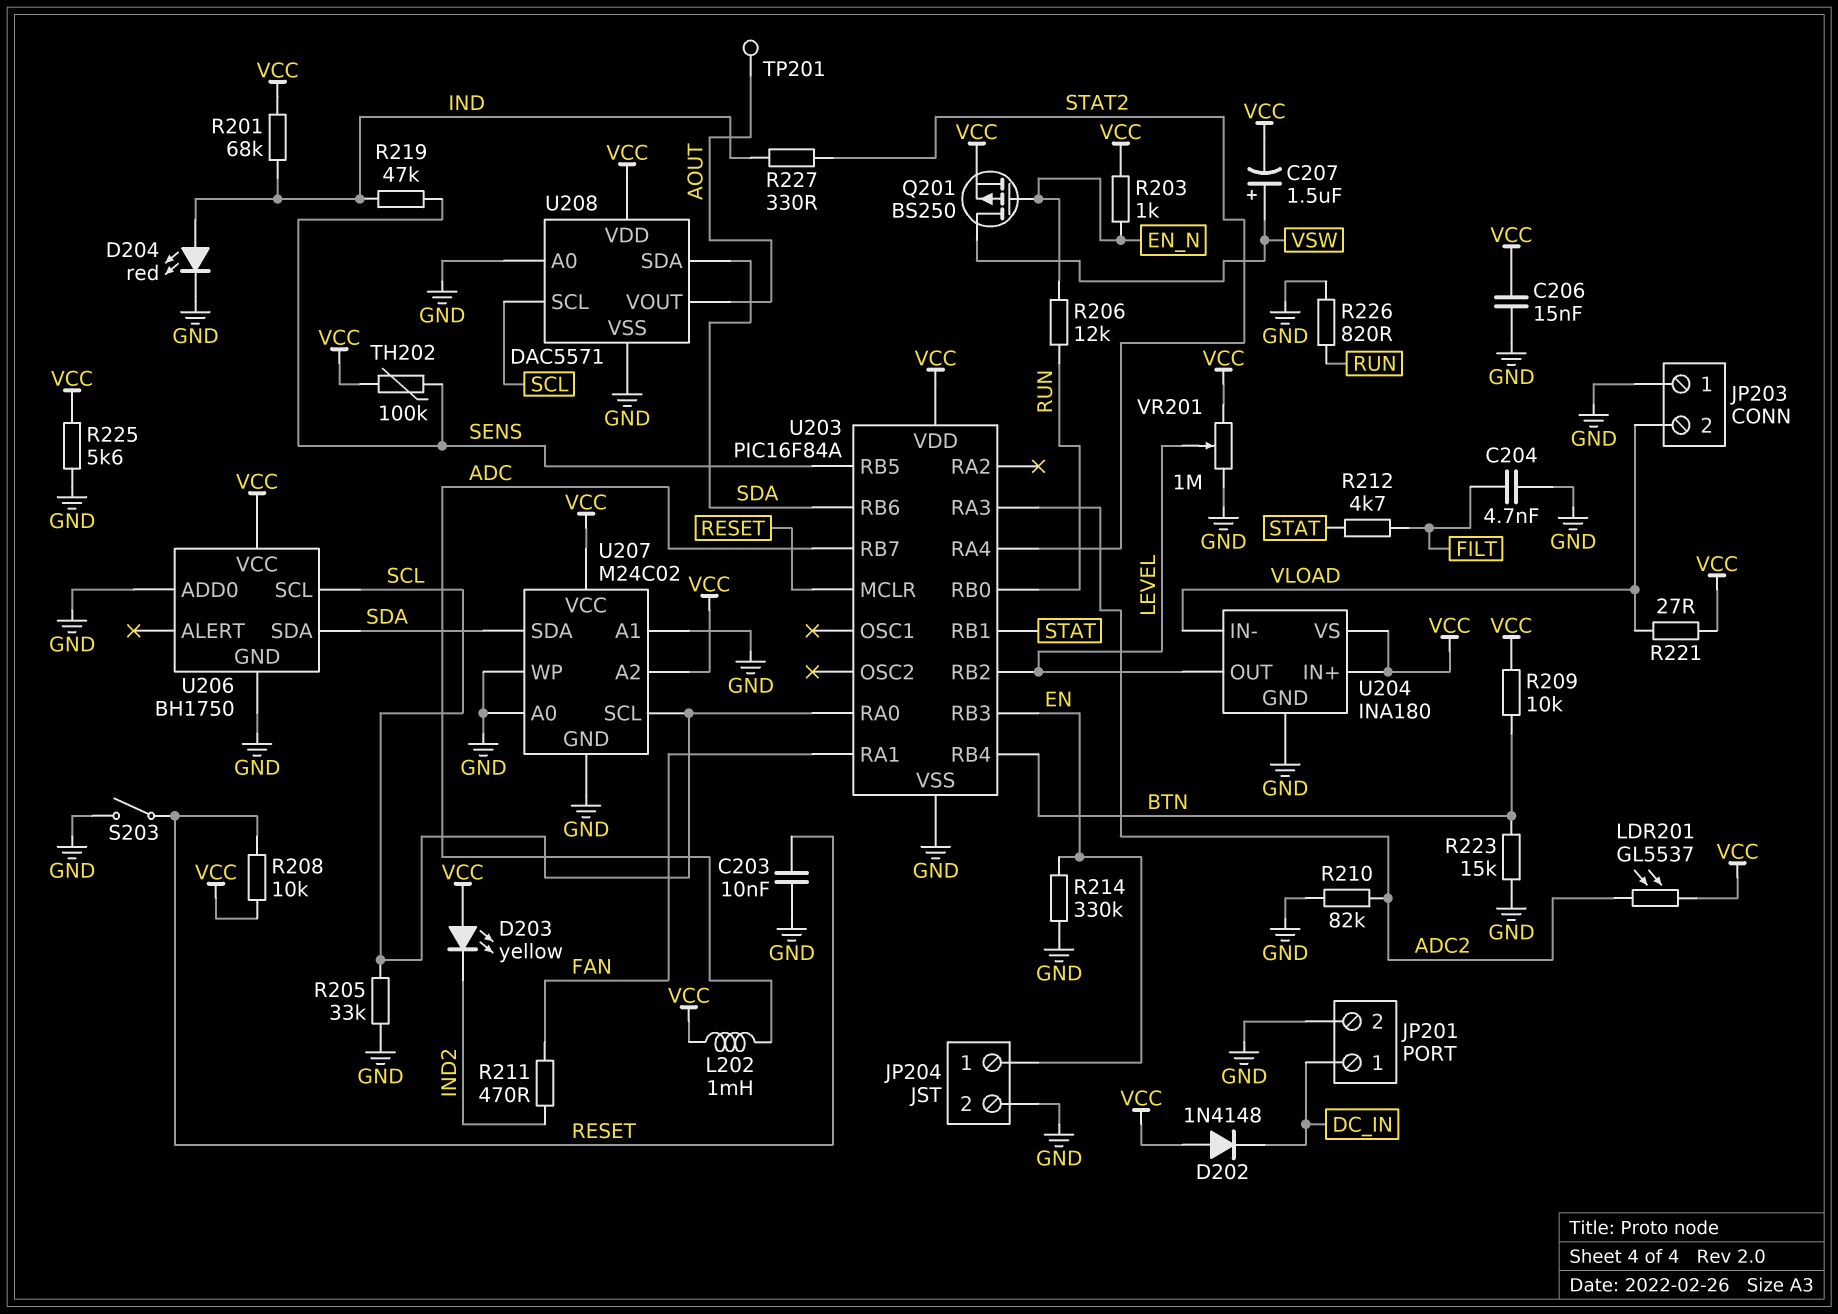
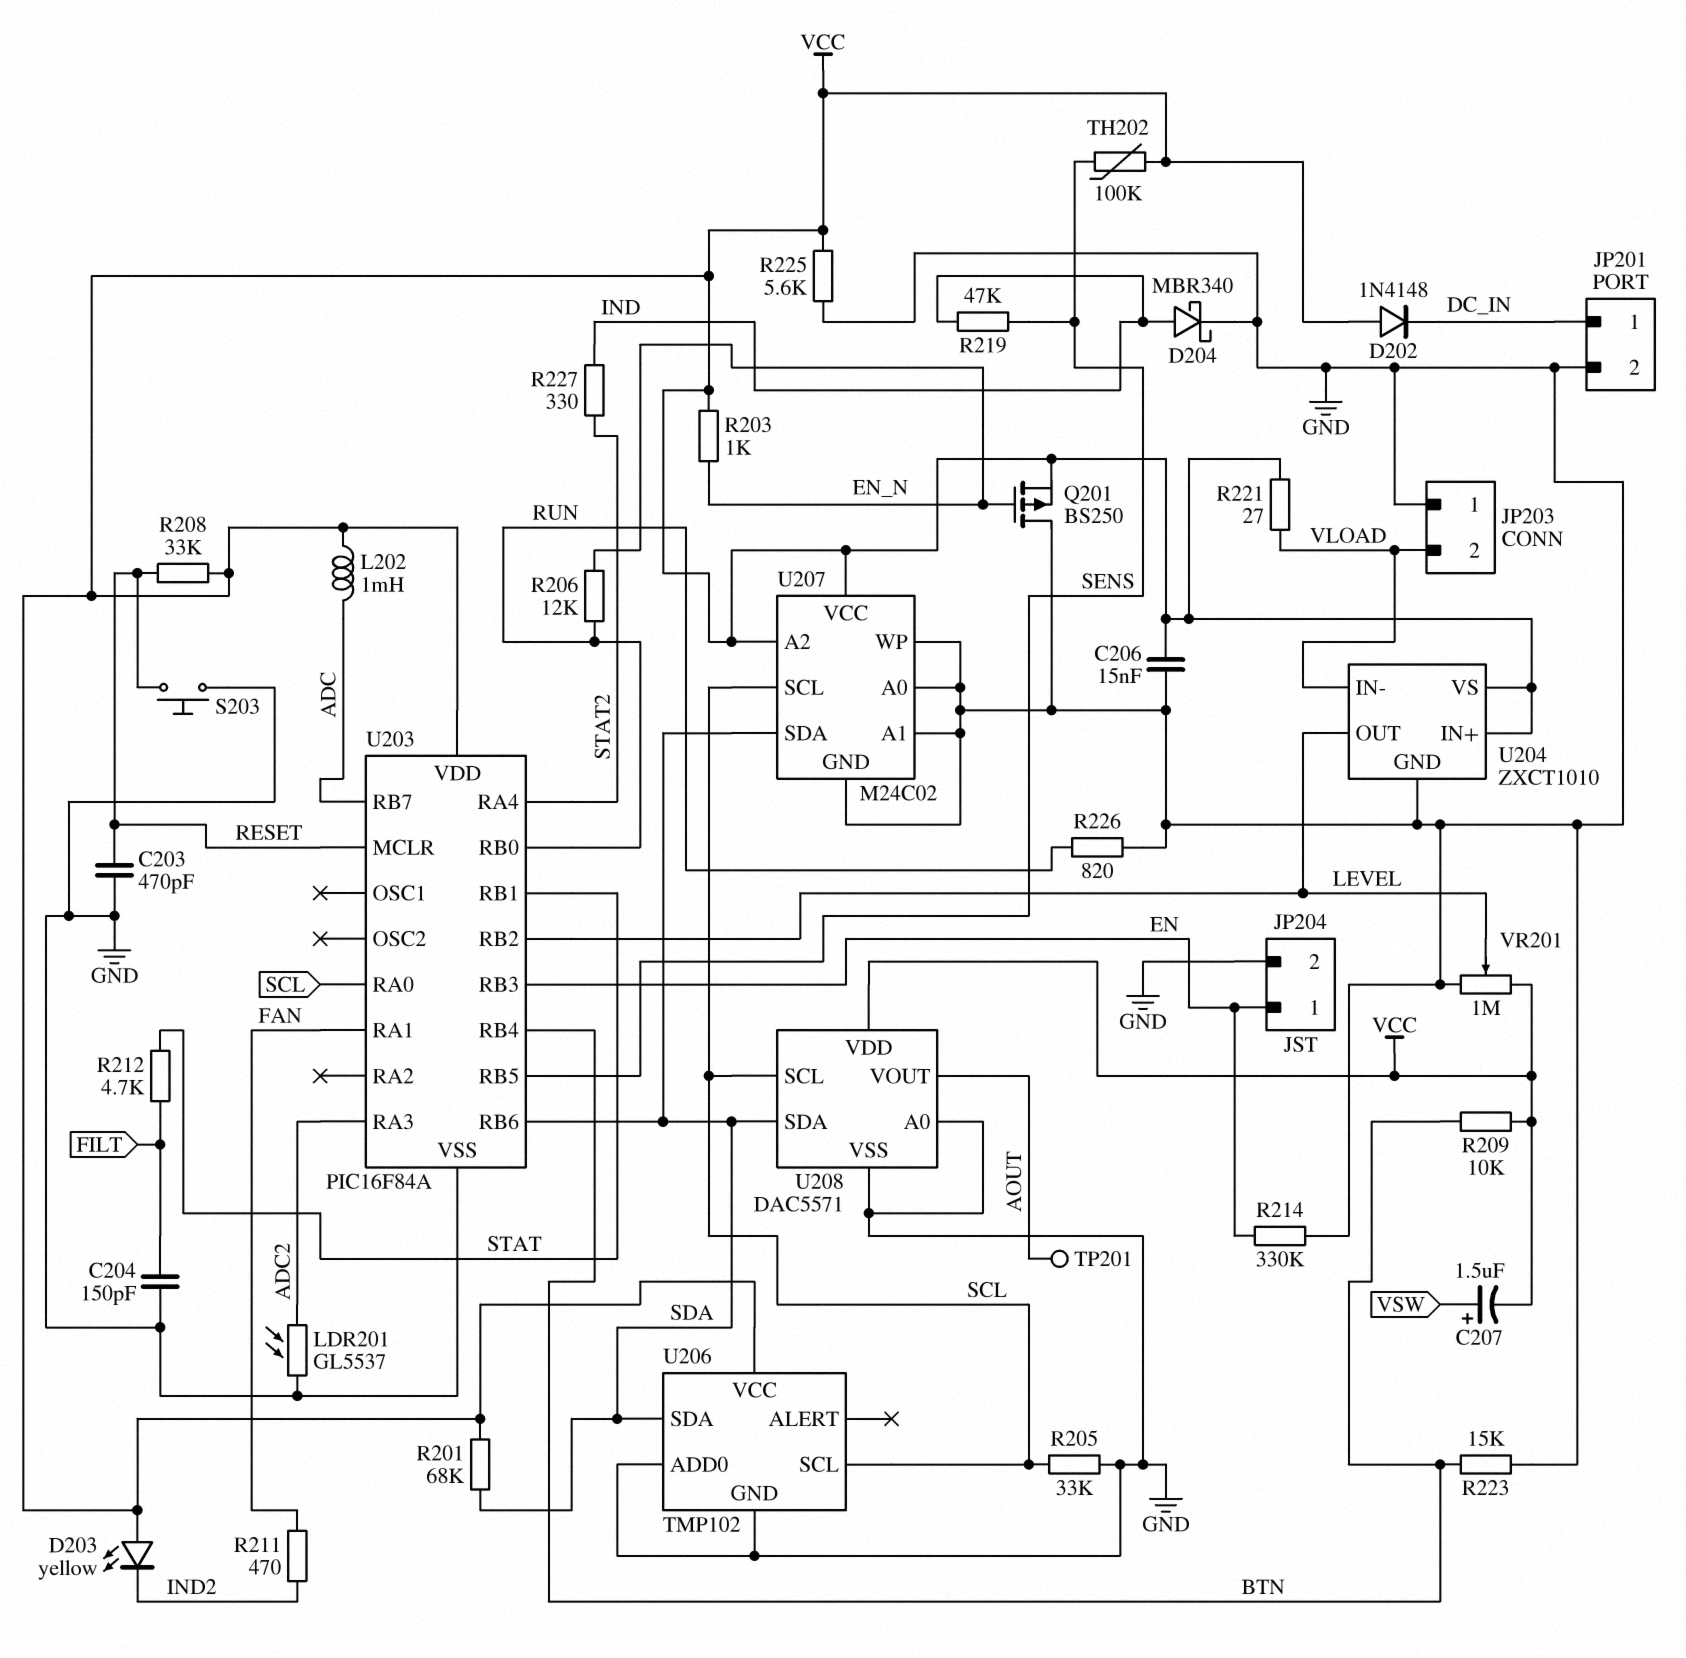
C203: 10nF (GND, RESET) -> 470pF (GND, RESET)
C204: 4.7nF (FILT, GND) -> 150pF (FILT, GND)
D204: LED red (A IND, K GND) -> schottky MBR340 (A IND, K GND)
LDR201: GL5537 (ADC2, VCC) -> GL5537 (ADC2, GND)
Q201: PMOS BS250 (G EN_N, D VSW, S VCC) -> PMOS BS250 (G EN_N, D GND, S VCC)
R201: 68k (IND, VCC) -> 68k (SDA, VCC)
R208: 10k (RESET, VCC) -> 33k (RESET, VCC)
R210: 82k (ADC2, GND) -> none
S203: switch (GND, RESET) -> button (GND, RESET)
U204: INA180 -> ZXCT1010
U206: BH1750 -> TMP102

